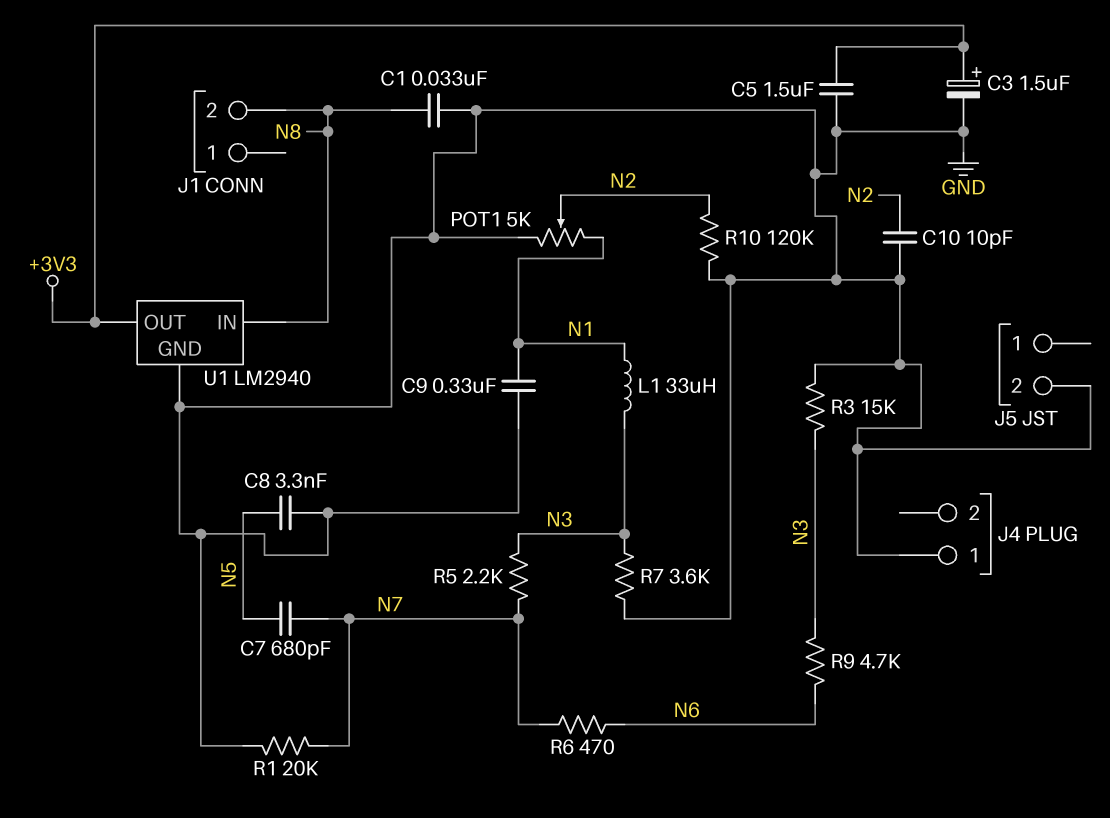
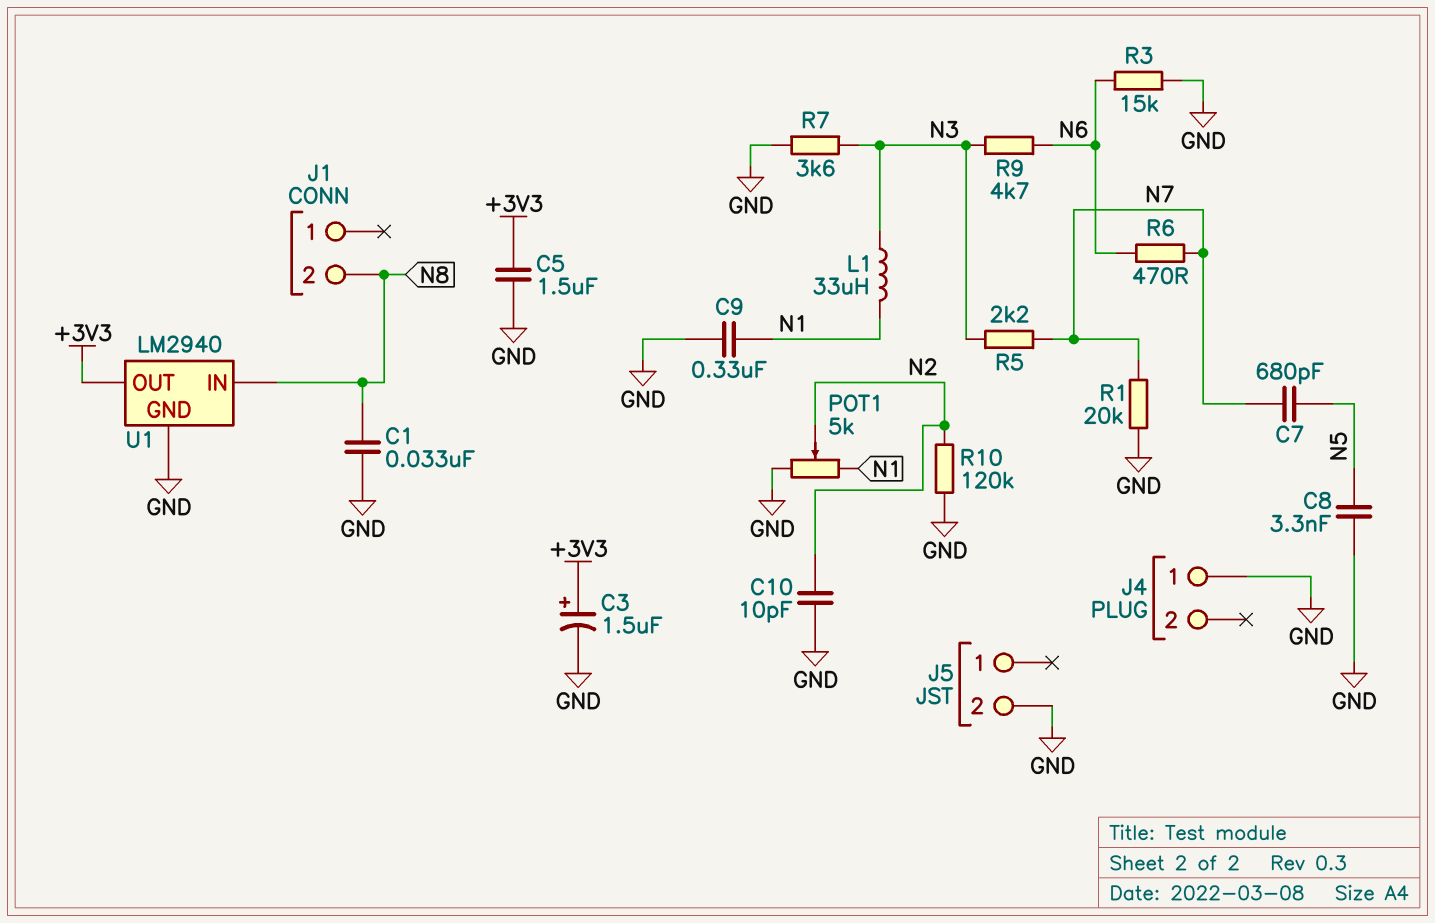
R3: 15k (GND, N3) -> 15k (GND, N6)

